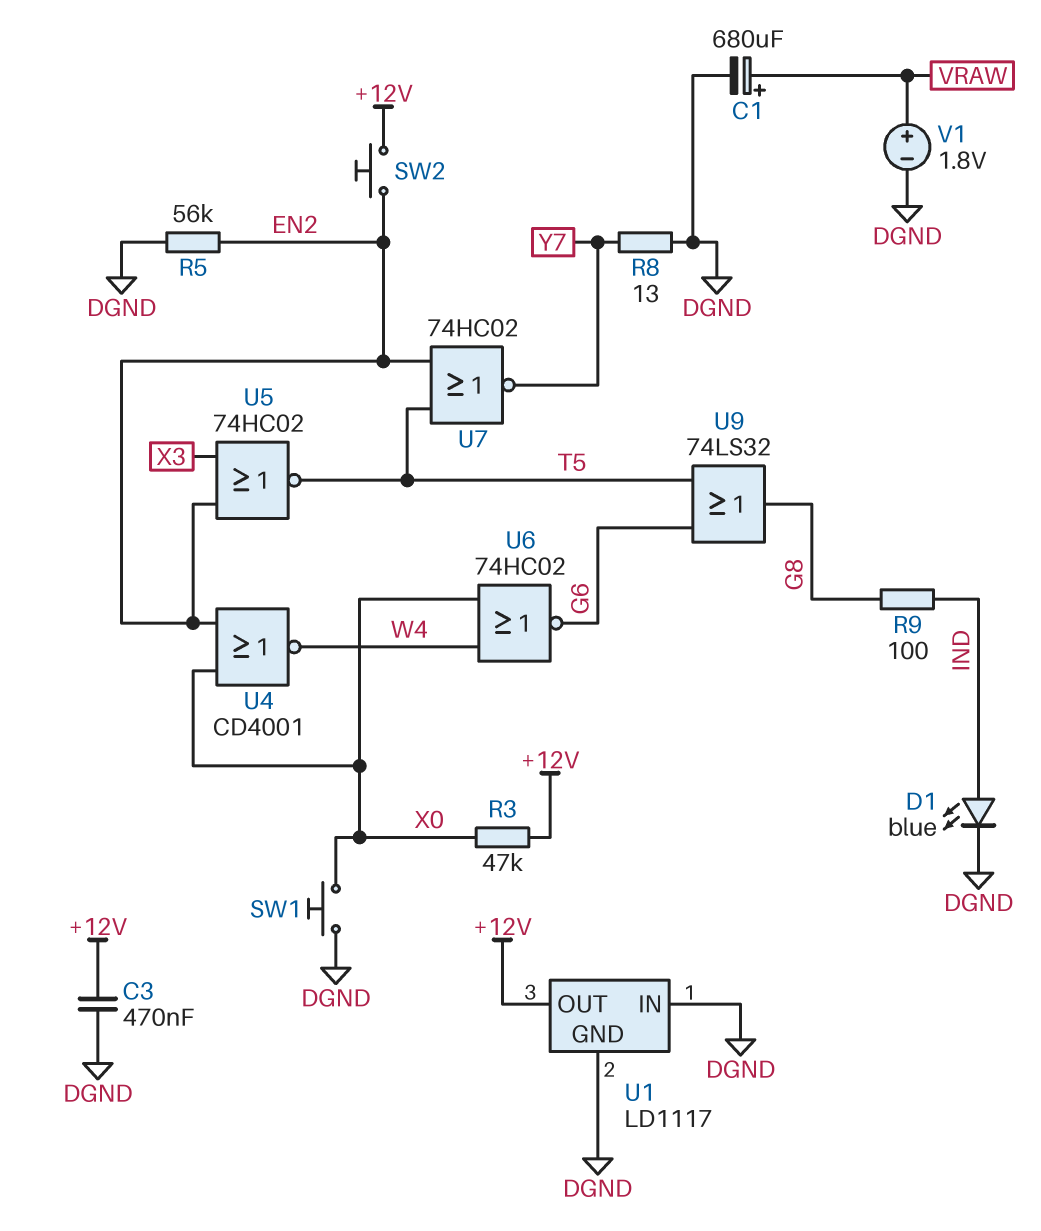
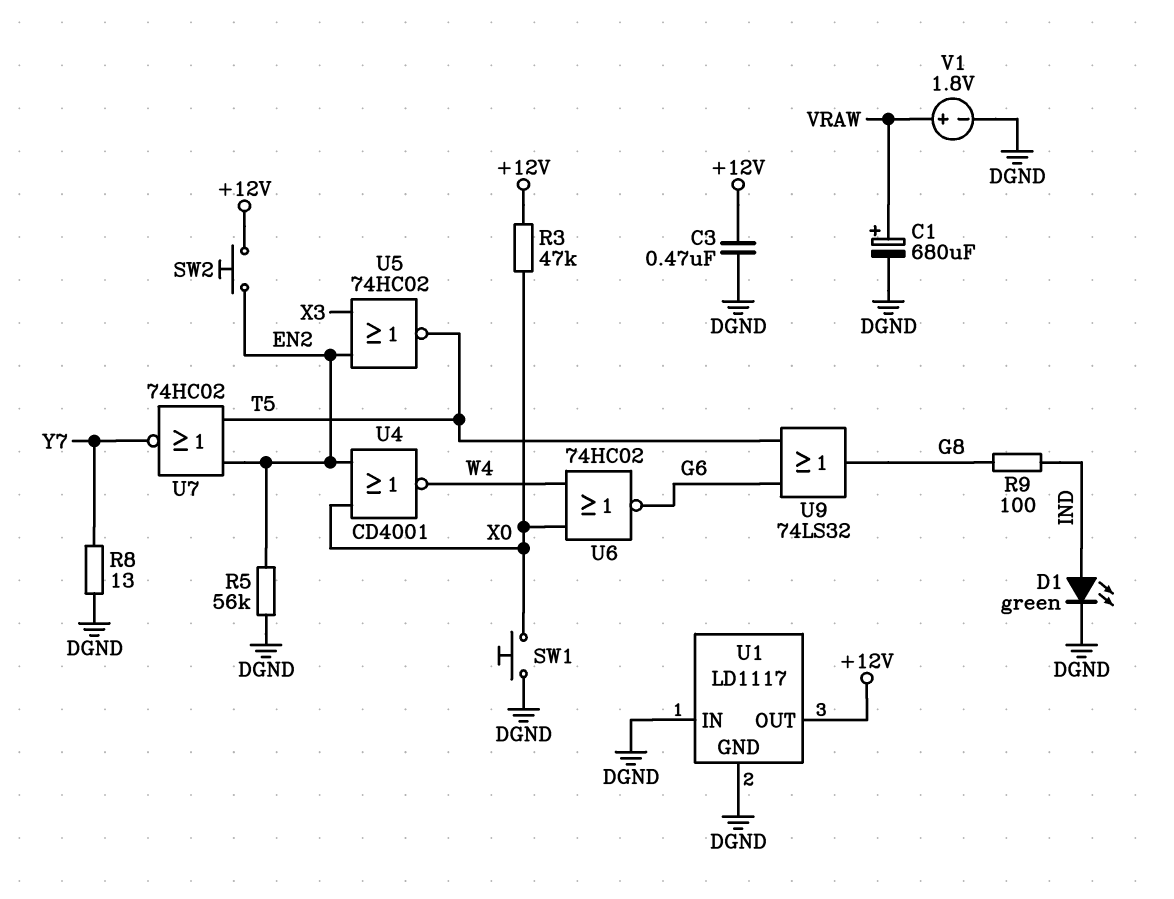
D1: LED blue (A IND, K DGND) -> LED green (A IND, K DGND)

